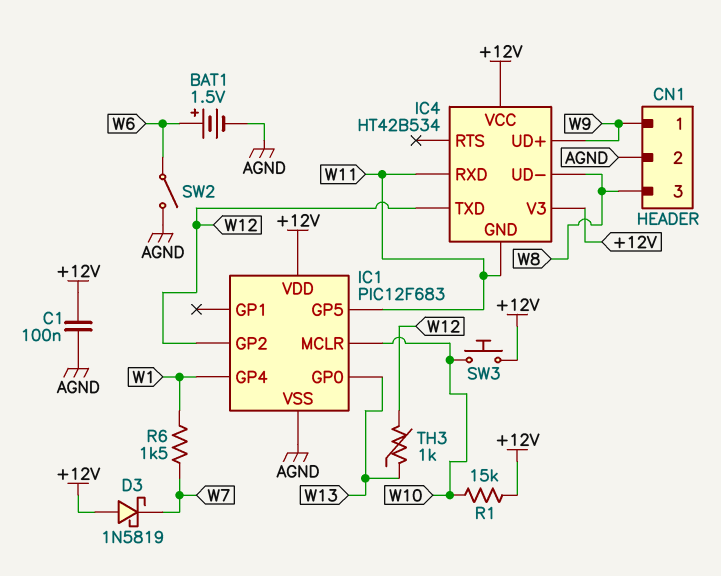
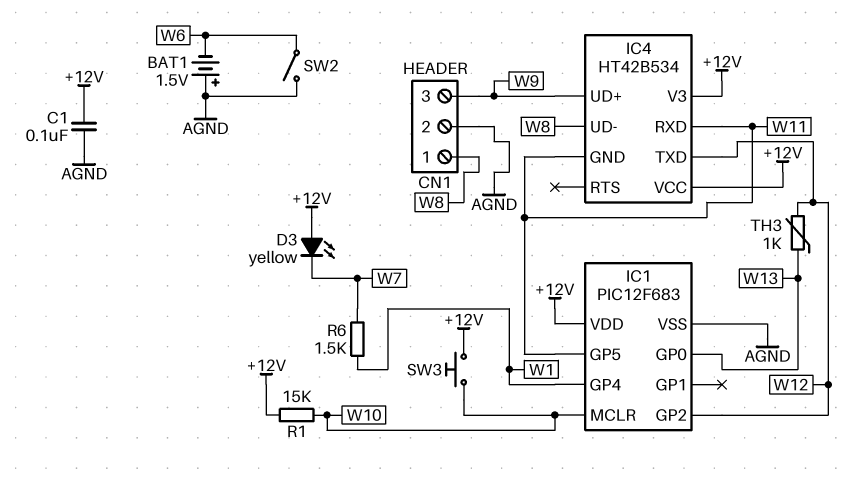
BAT1: 1.5V (plus W6, minus AGND) -> 1.5V (plus AGND, minus W6)
CN1 pin 1: W9 -> W8
CN1 pin 3: W8 -> W9
D3: schottky 1N5819 (A +12V, K W7) -> LED yellow (A +12V, K W7)

